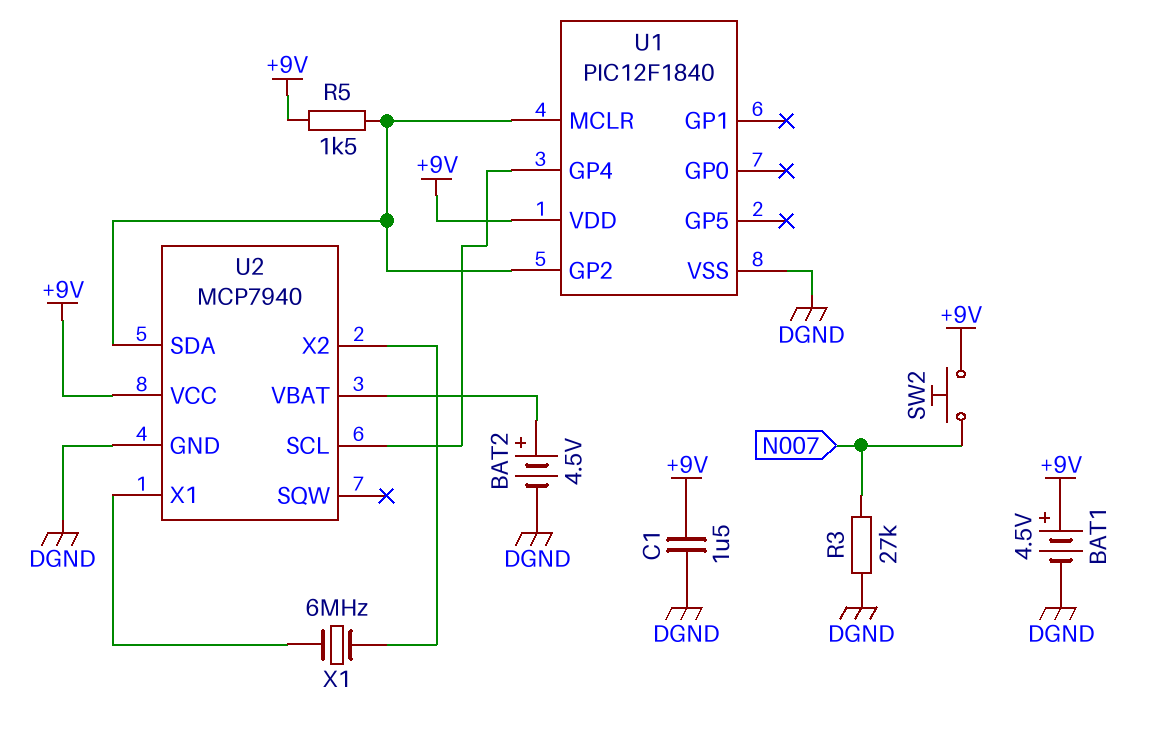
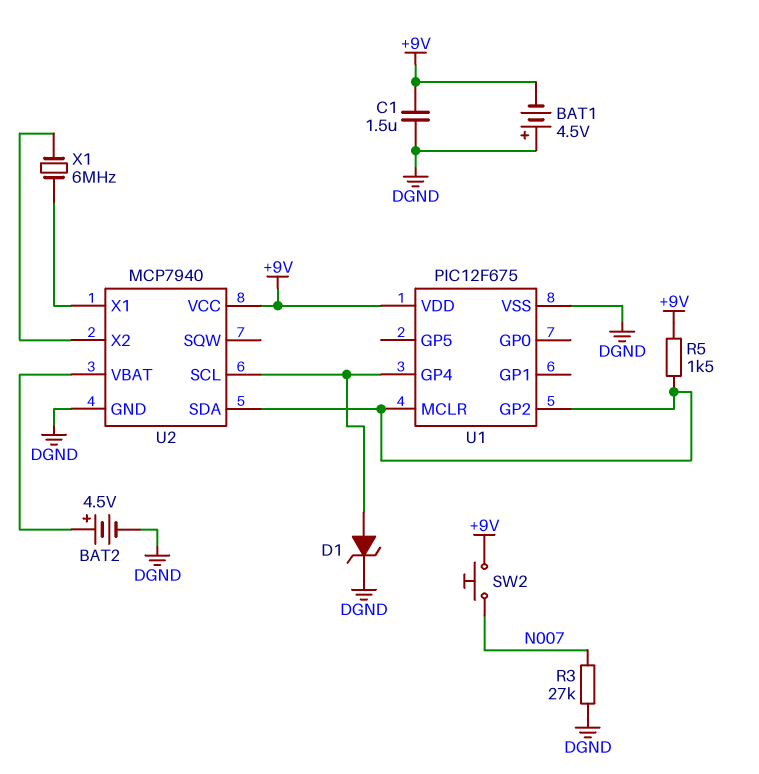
BAT1: 4.5V (plus +9V, minus DGND) -> 4.5V (plus DGND, minus +9V)
D1: none -> zener (A U1/GP4, K DGND)
U1: PIC12F1840 -> PIC12F675

